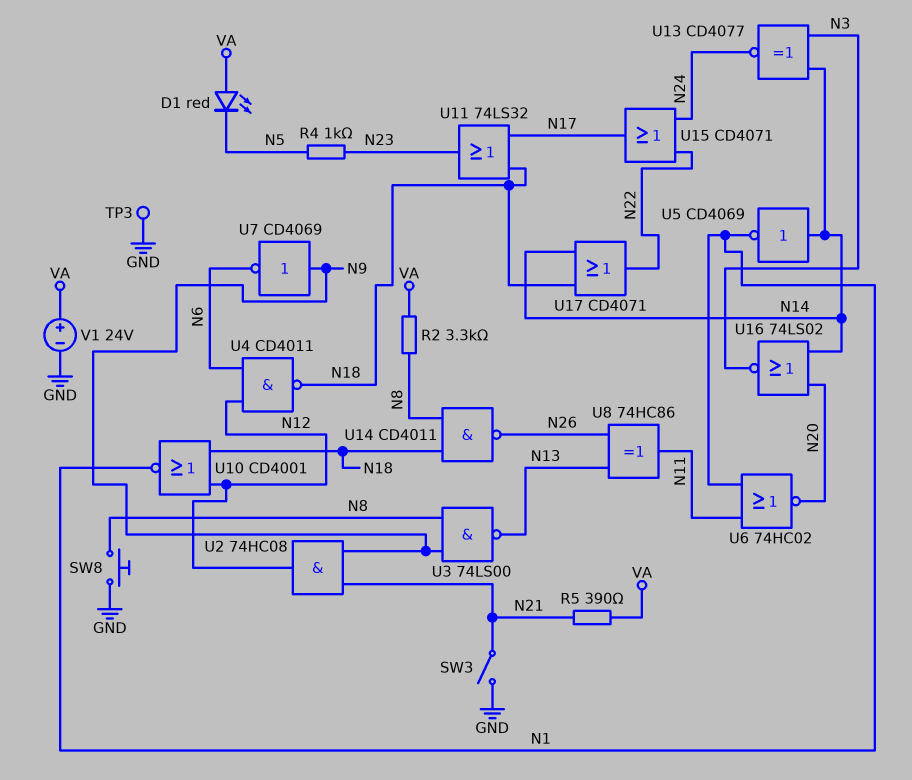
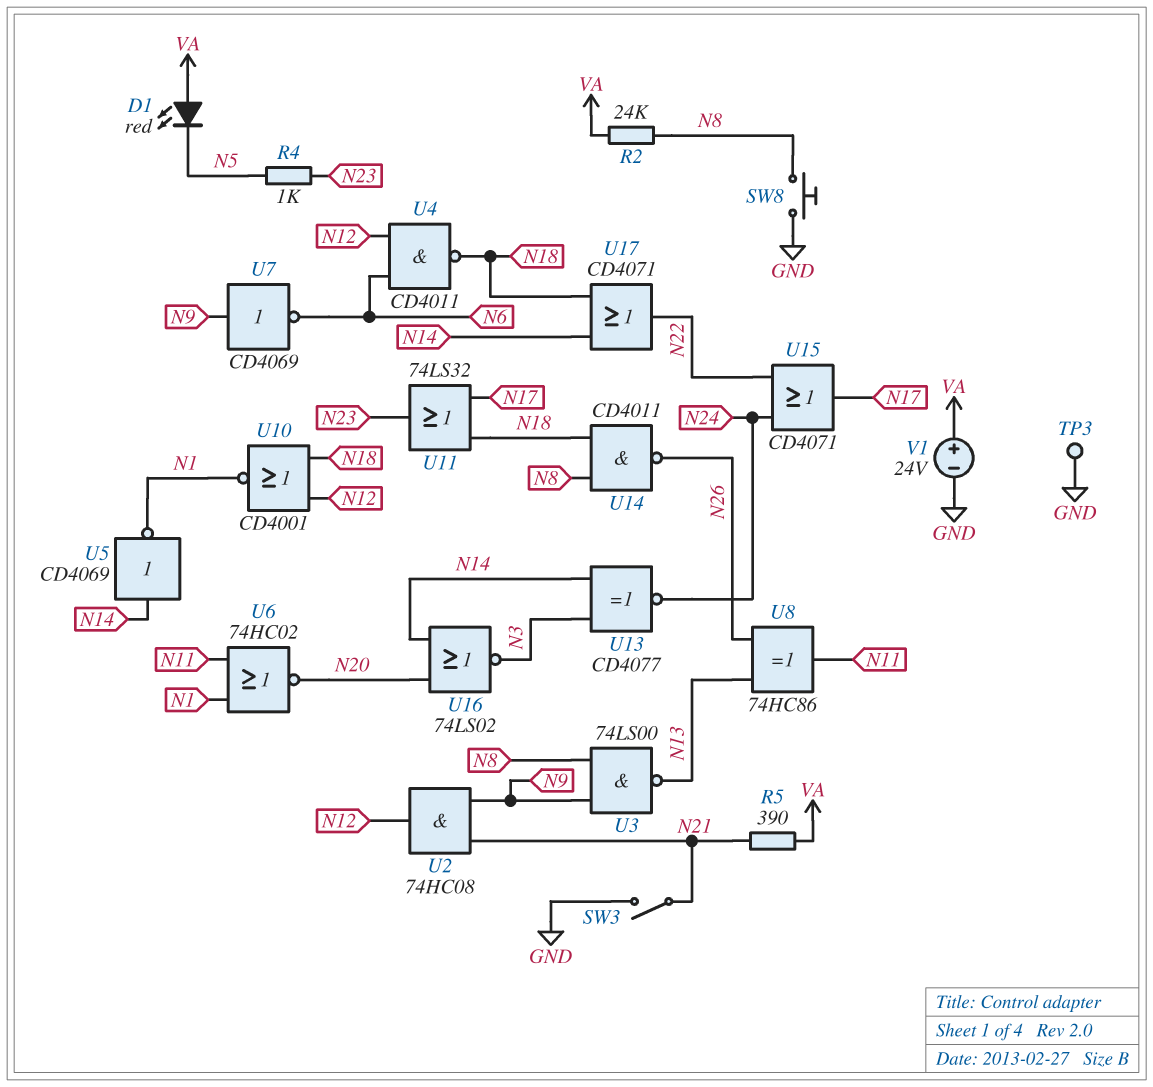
R2: 3.3k (N8, VA) -> 24k (N8, VA)

